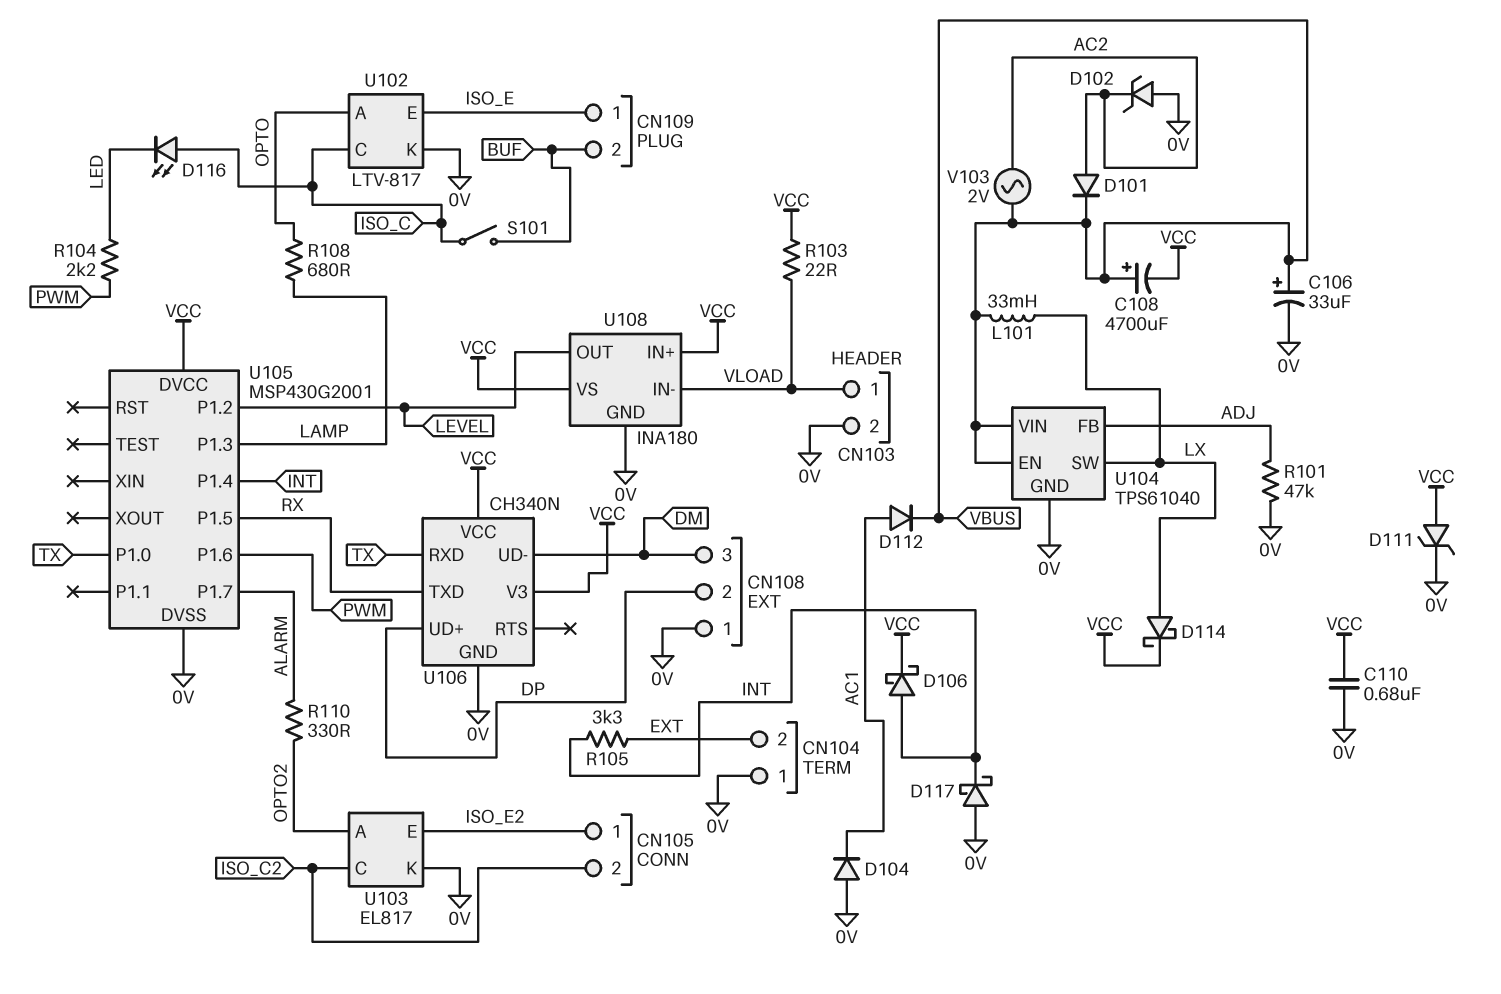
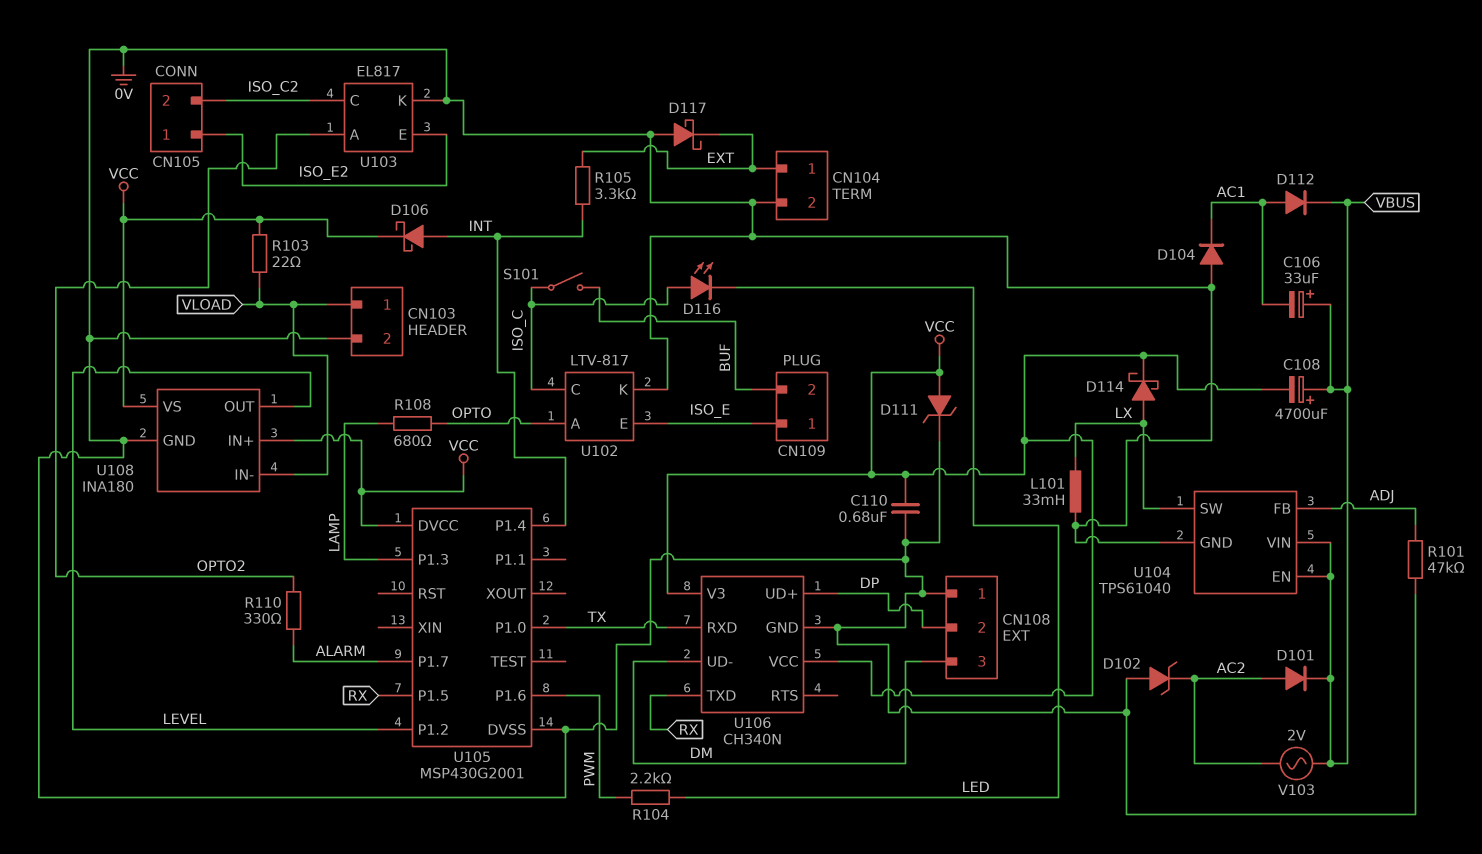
C106: 33uF (plus VBUS, minus 0V) -> 33uF (plus VBUS, minus AC1)
CN104 pin 1: 0V -> EXT
CN104 pin 2: EXT -> 0V
D117: schottky (A 0V, K INT) -> schottky (A 0V, K EXT)
L101: 33mH (LX, VBUS) -> 33mH (0V, LX)

